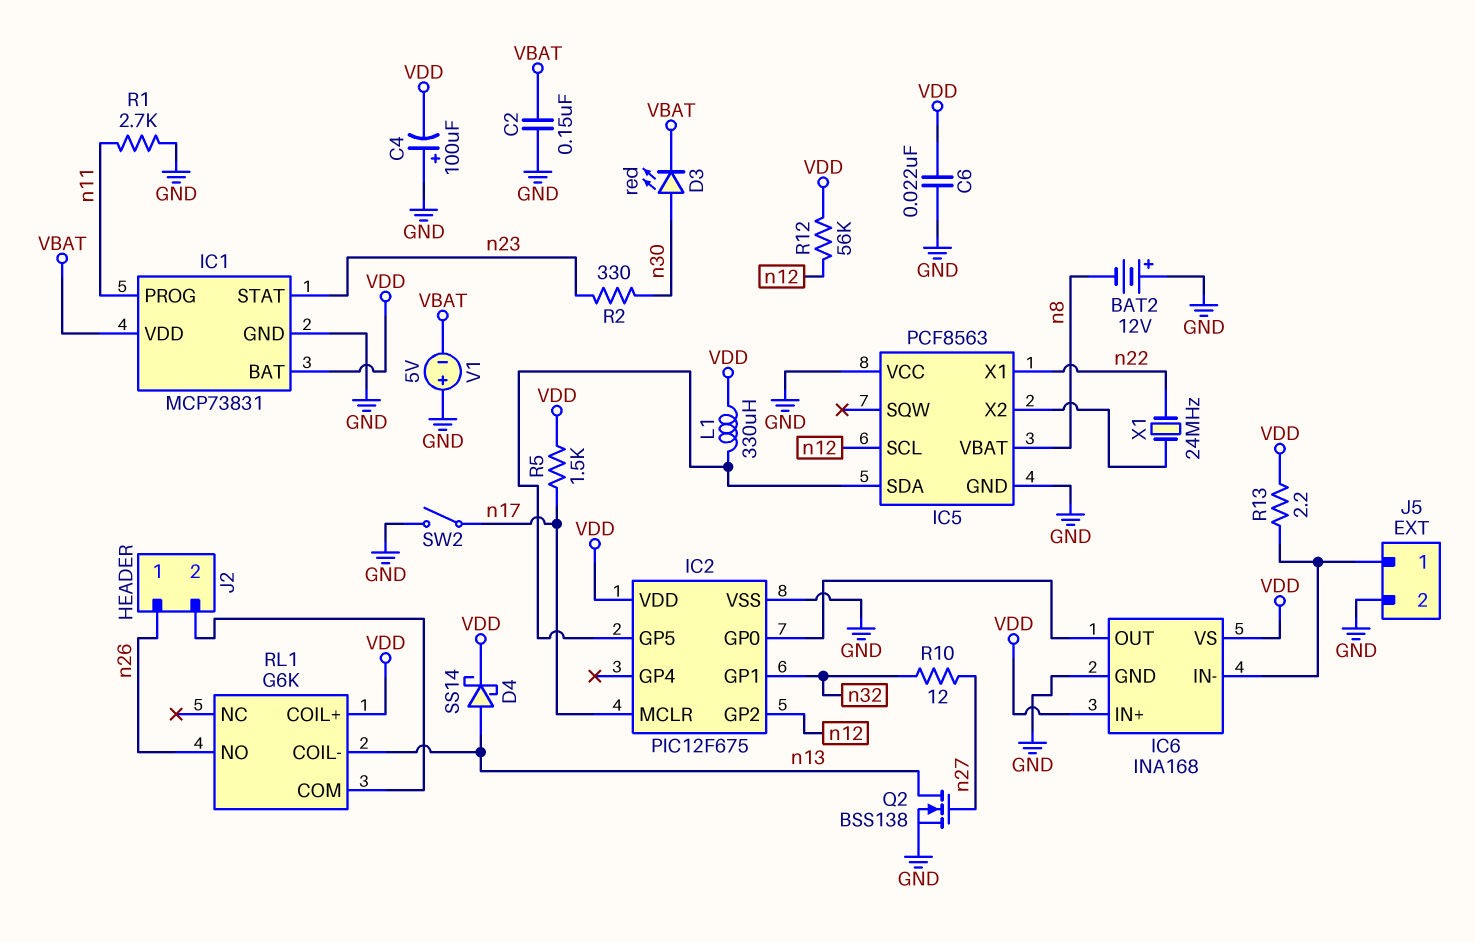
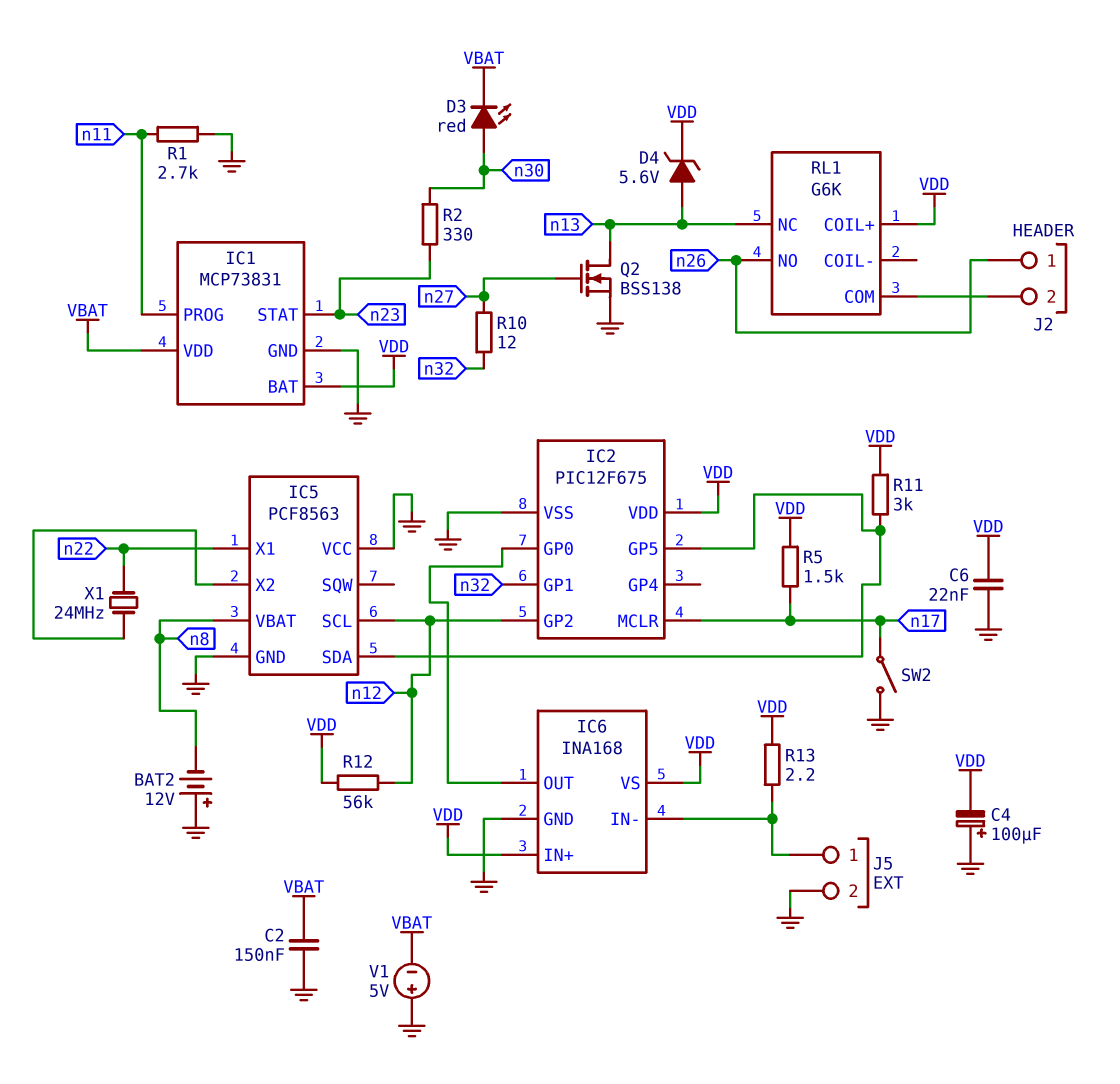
D4: schottky SS14 (A n13, K VDD) -> zener 5.6V (A n13, K VDD)
L1: 330uH (IC2/GP5, VDD) -> none
R11: none -> 3k (IC2/GP5, VDD)
RL1 pin COIL-: n13 -> none
RL1 pin NC: none -> n13

